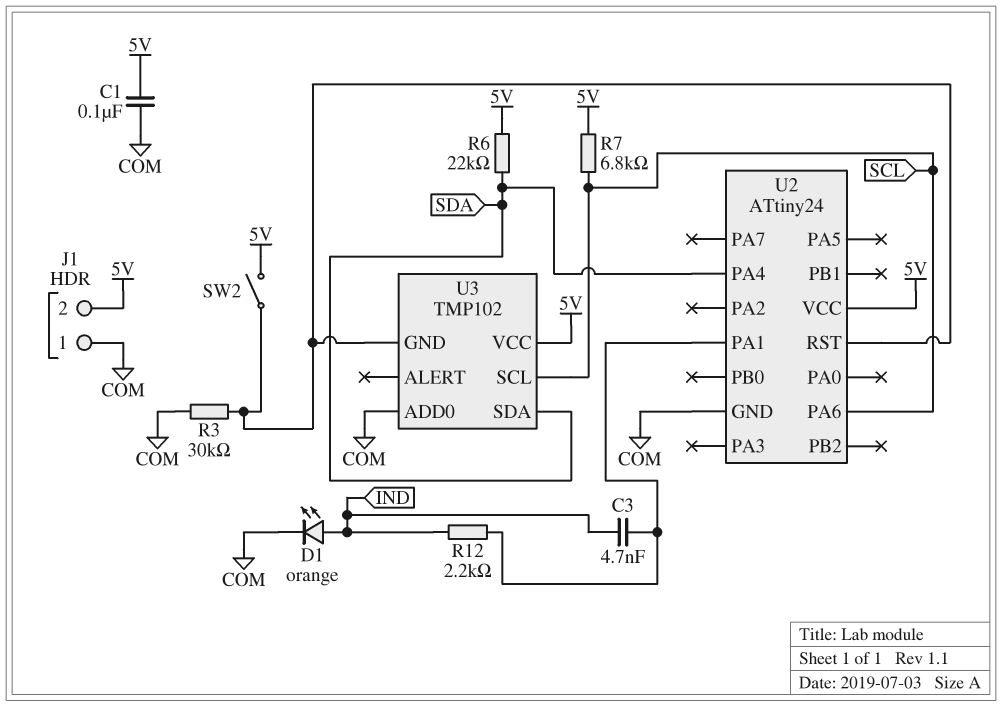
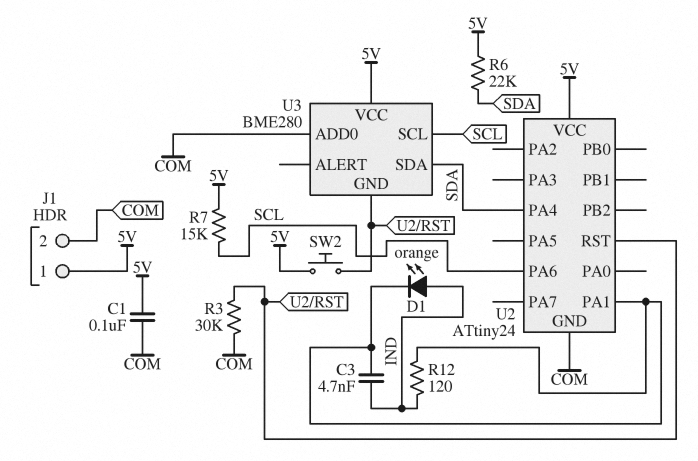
D1: LED orange (A IND, K COM) -> LED orange (A IND, K U2/PA1)
J1 pin 1: COM -> 5V
J1 pin 2: 5V -> COM
R7: 6.8k (5V, SCL) -> 15k (5V, SCL)
R12: 2.2k (IND, U2/PA1) -> 120 (IND, U2/PA1)
SW2: switch (5V, U2/RST) -> button (5V, U2/RST)
U3: TMP102 -> BME280

